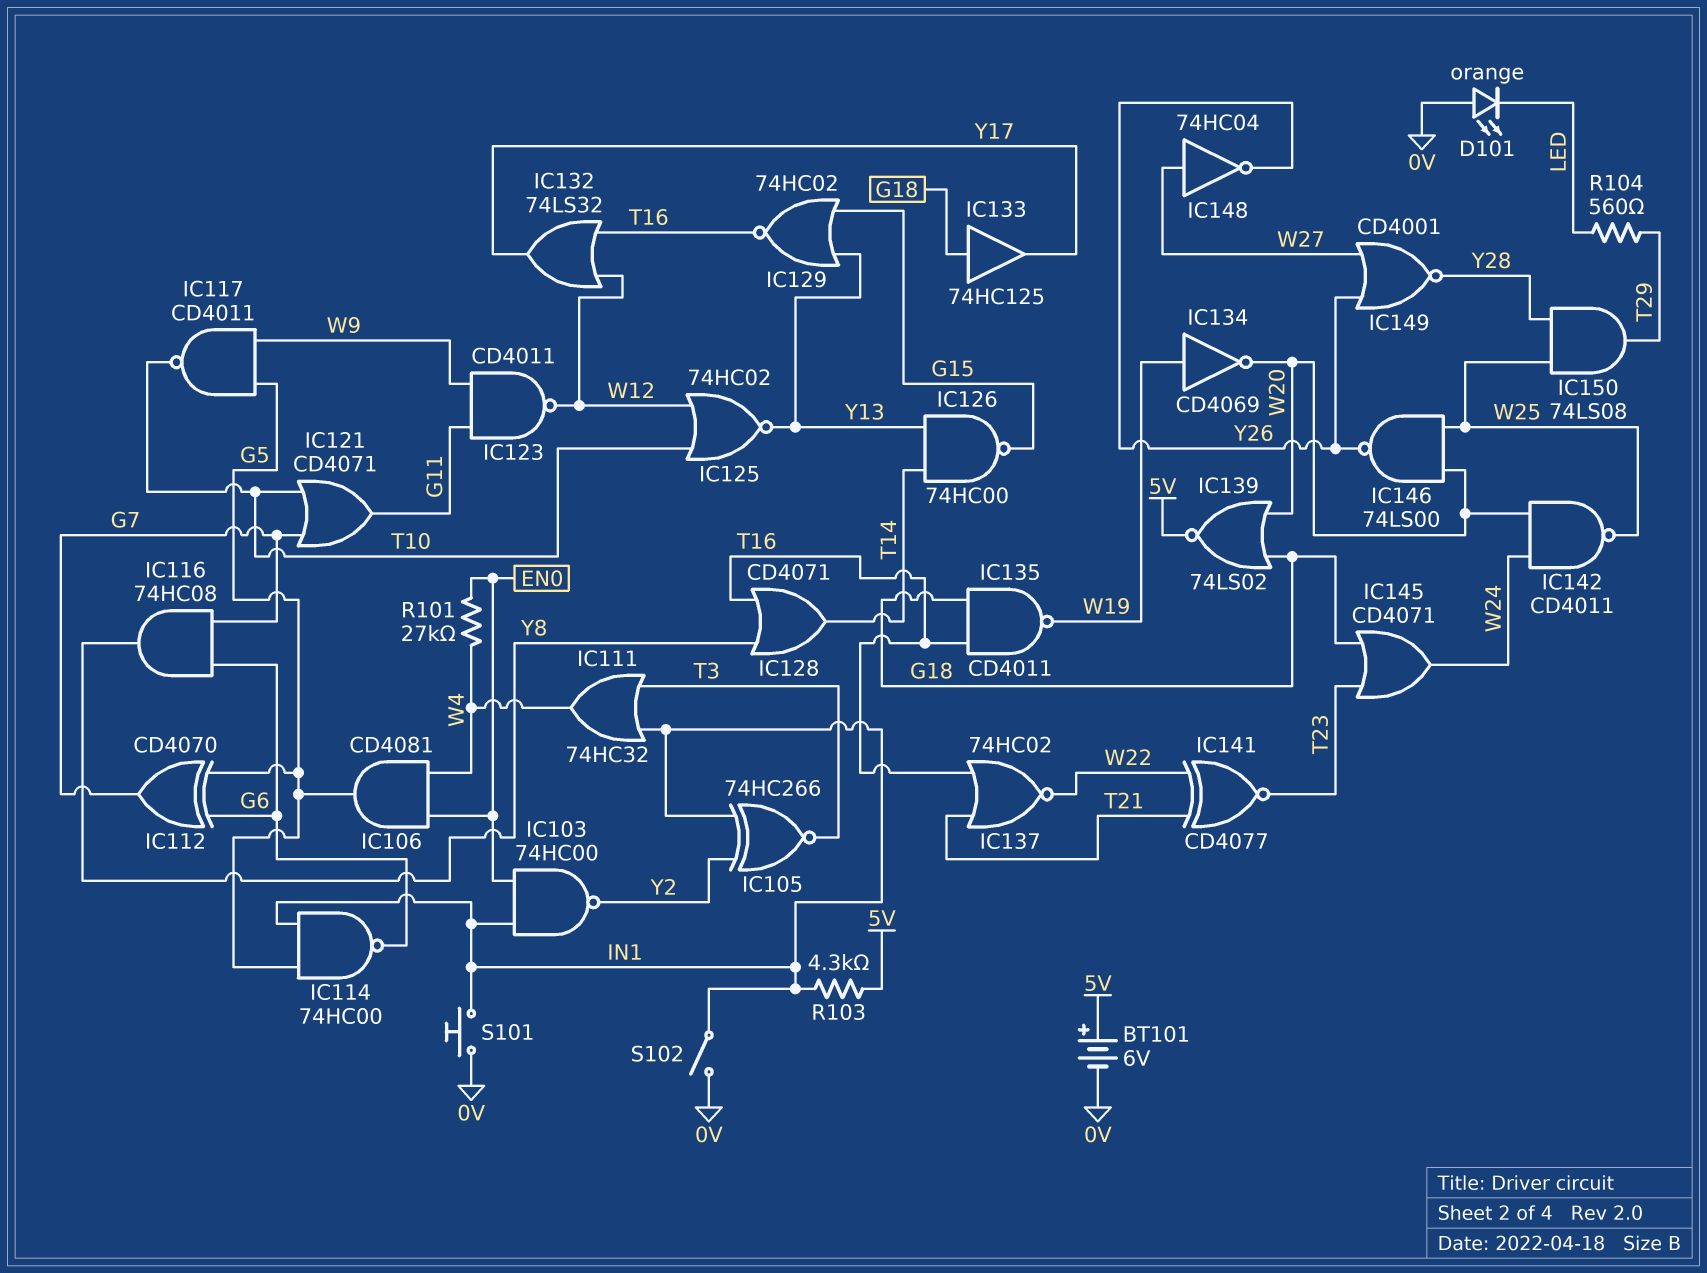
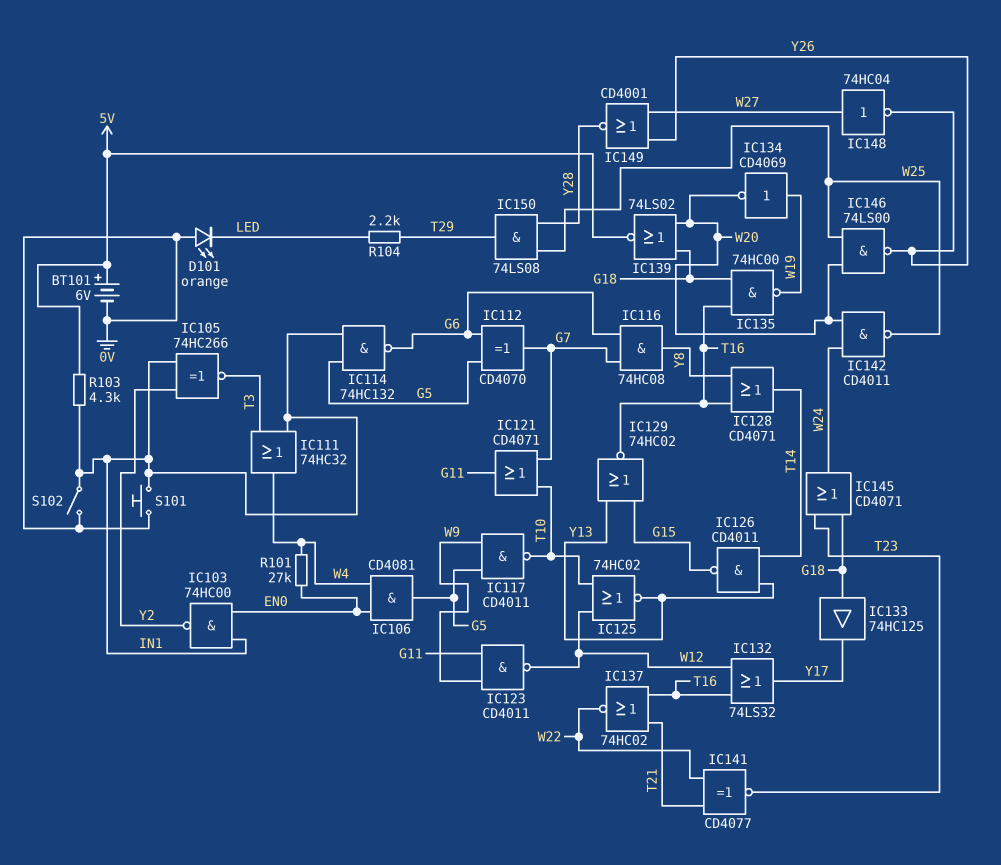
IC114: NAND 74HC00 (in G5, in IN1, out G6) -> NAND 74HC132 (in G5, in IN1, out G6)
IC126: NAND 74HC00 (in T14, in Y13, out G15) -> NAND CD4011 (in T14, in Y13, out G15)
IC135: NAND CD4011 (in G18, in T16, out W19) -> NAND 74HC00 (in G18, in T16, out W19)
R104: 560 (LED, T29) -> 2.2k (LED, T29)

